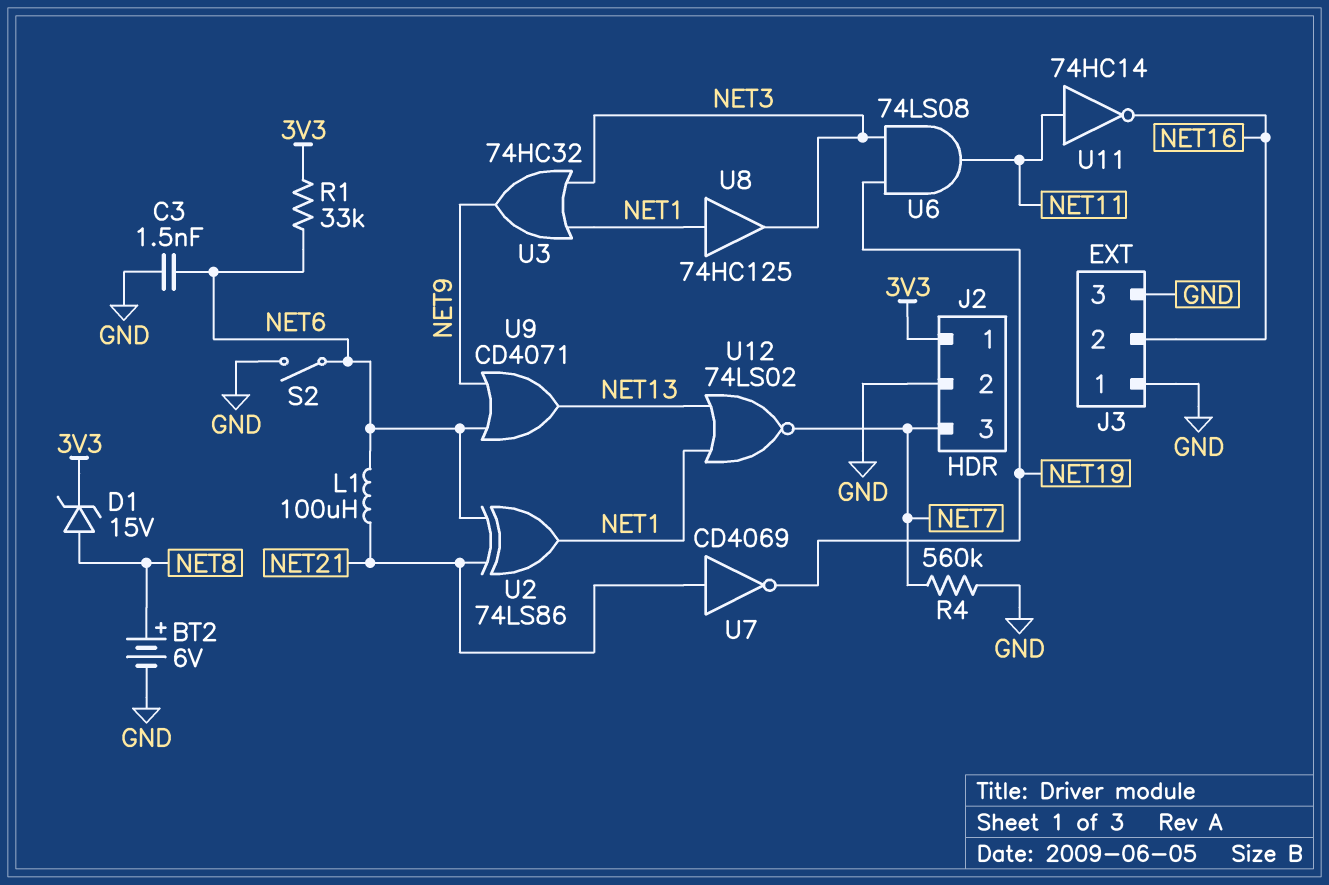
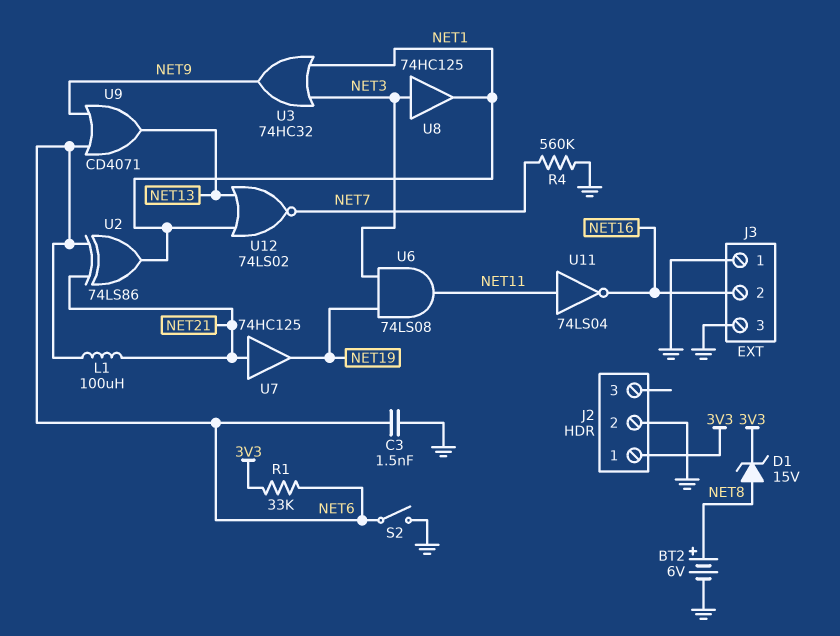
J2 pin 3: NET7 -> none
U7: NOT CD4069 (in NET21, out NET19) -> buffer 74HC125 (in NET21, out NET19)
U8: buffer 74HC125 (in NET1, out NET3) -> buffer 74HC125 (in NET3, out NET1)
U11: NOT 74HC14 (in NET11, out NET16) -> NOT 74LS04 (in NET11, out NET16)

